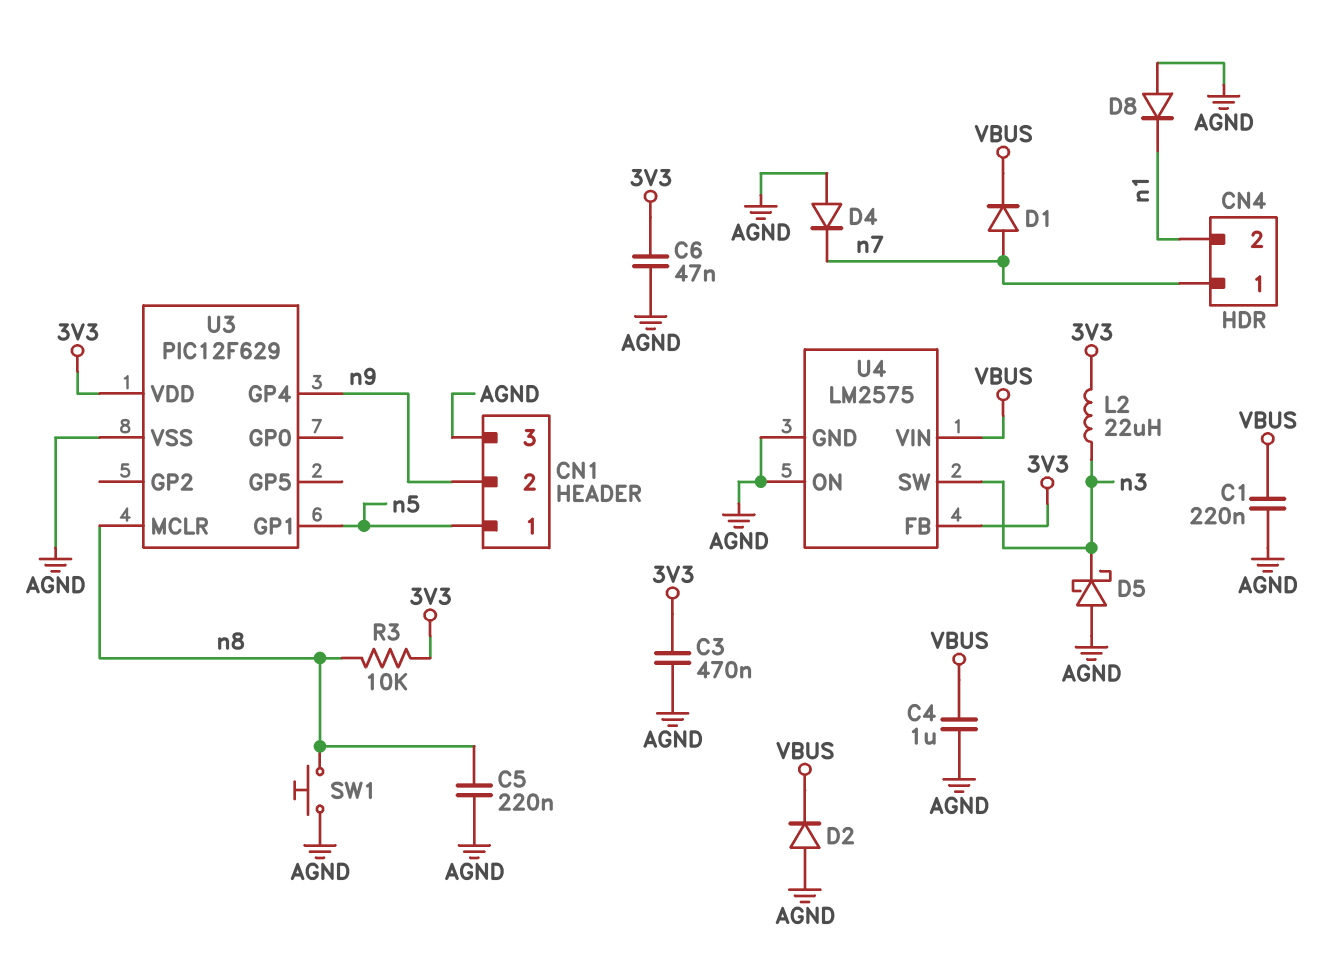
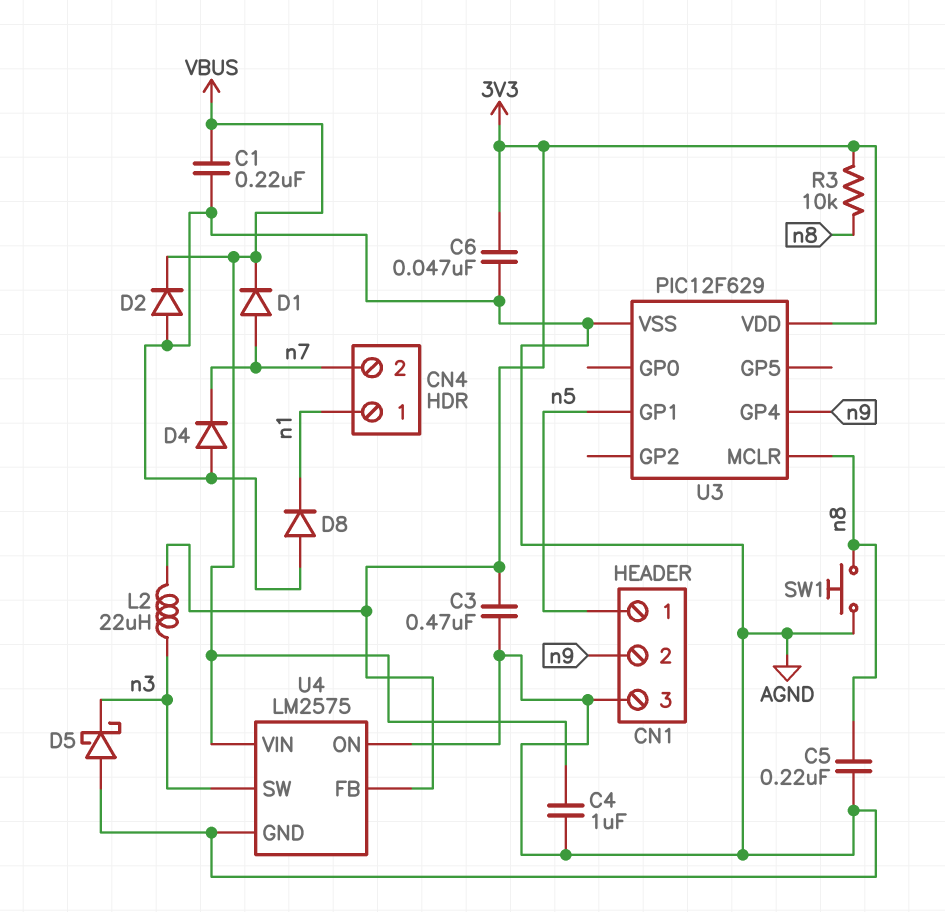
CN4 pin 1: n7 -> n1
CN4 pin 2: n1 -> n7

